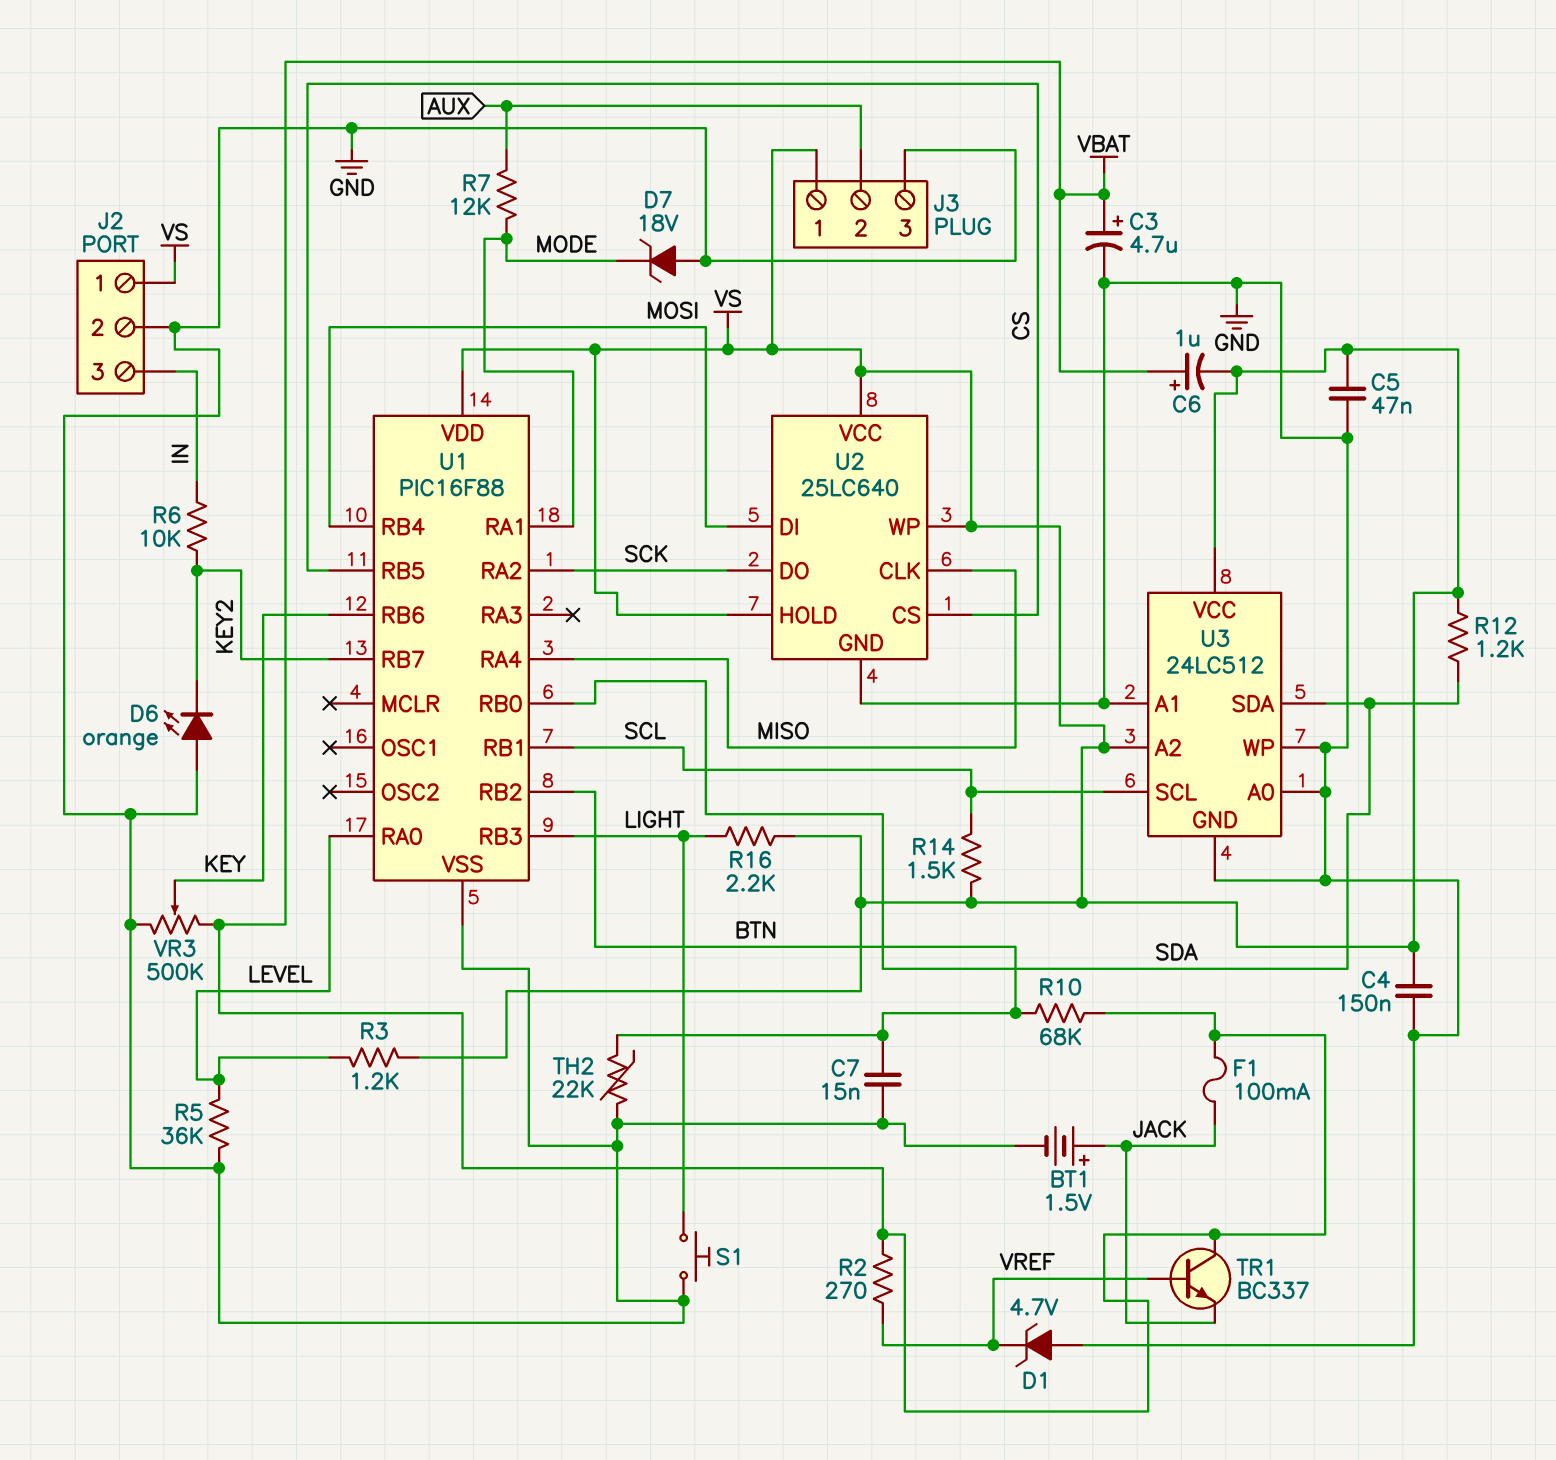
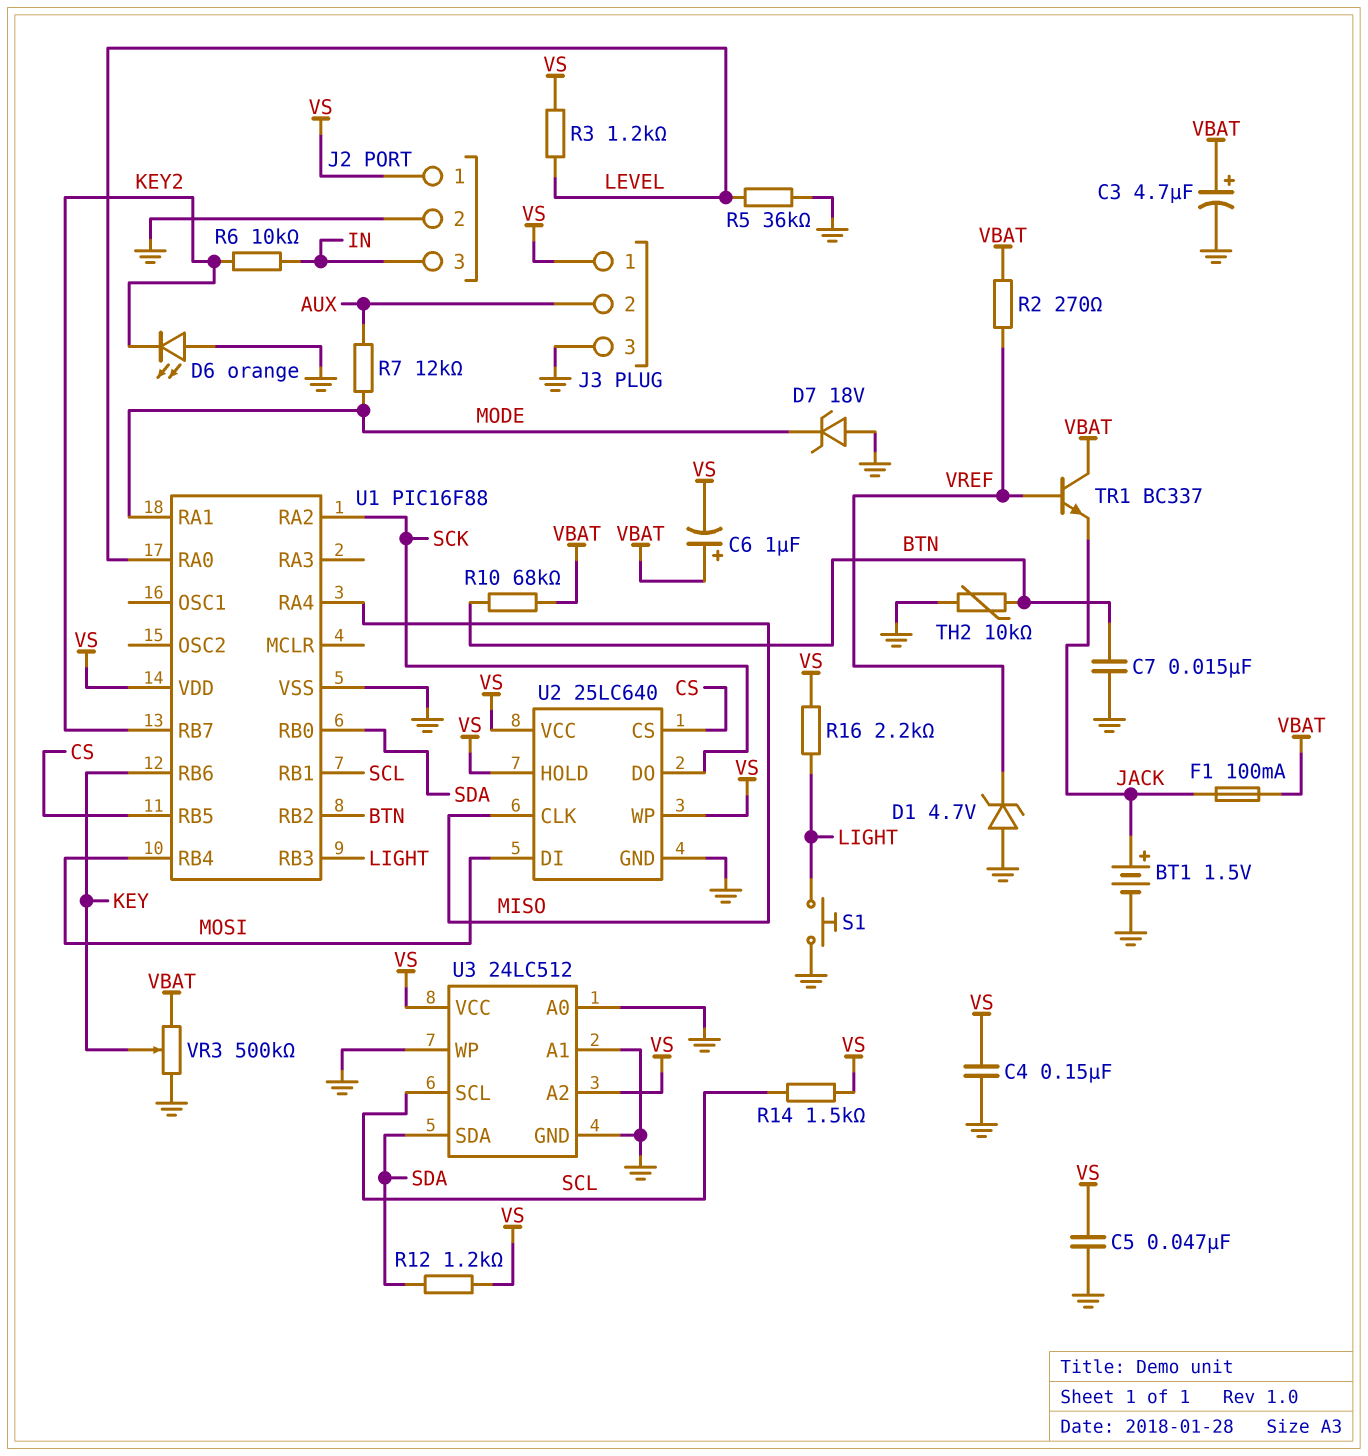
TH2: 22k (BTN, GND) -> 10k (BTN, GND)

